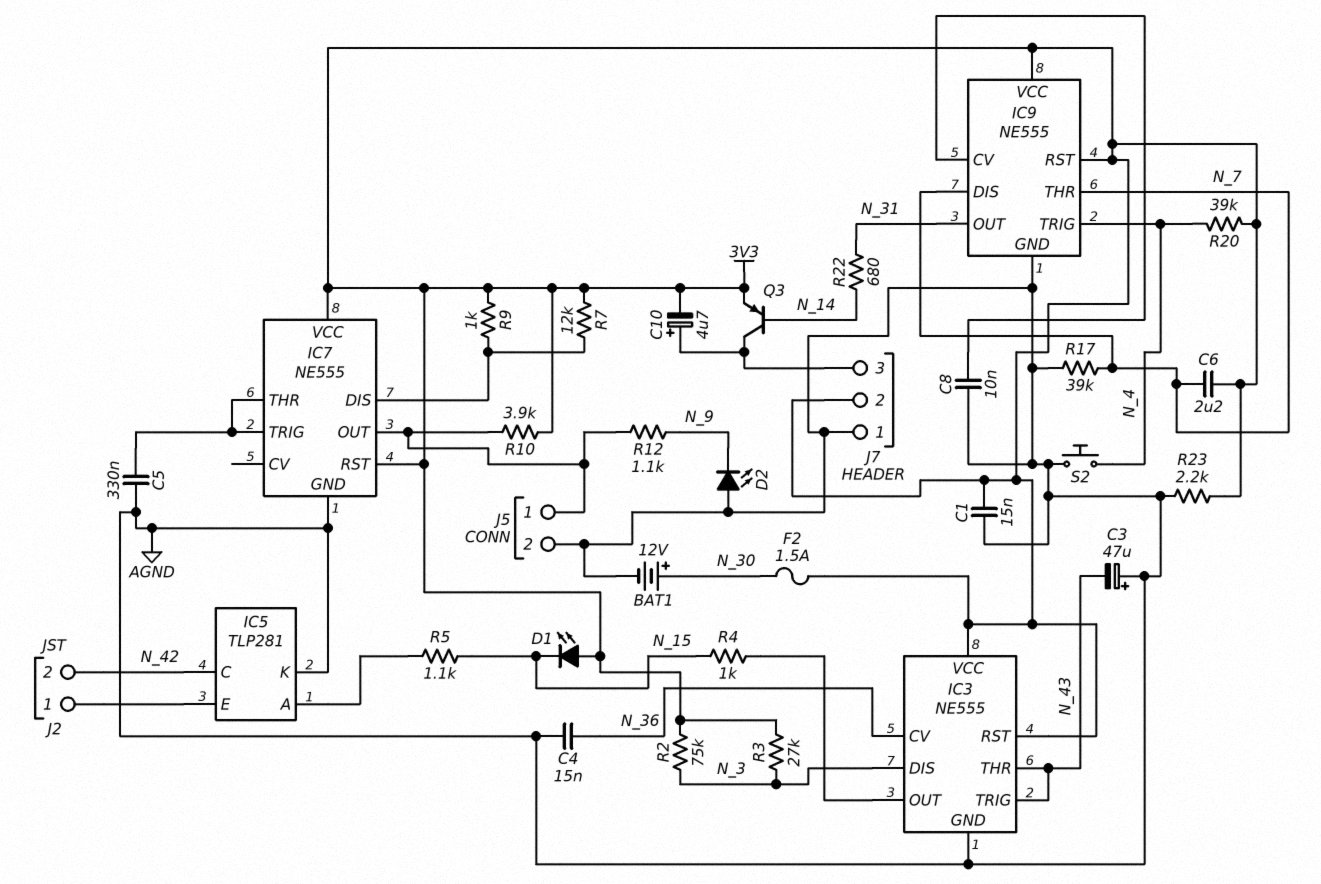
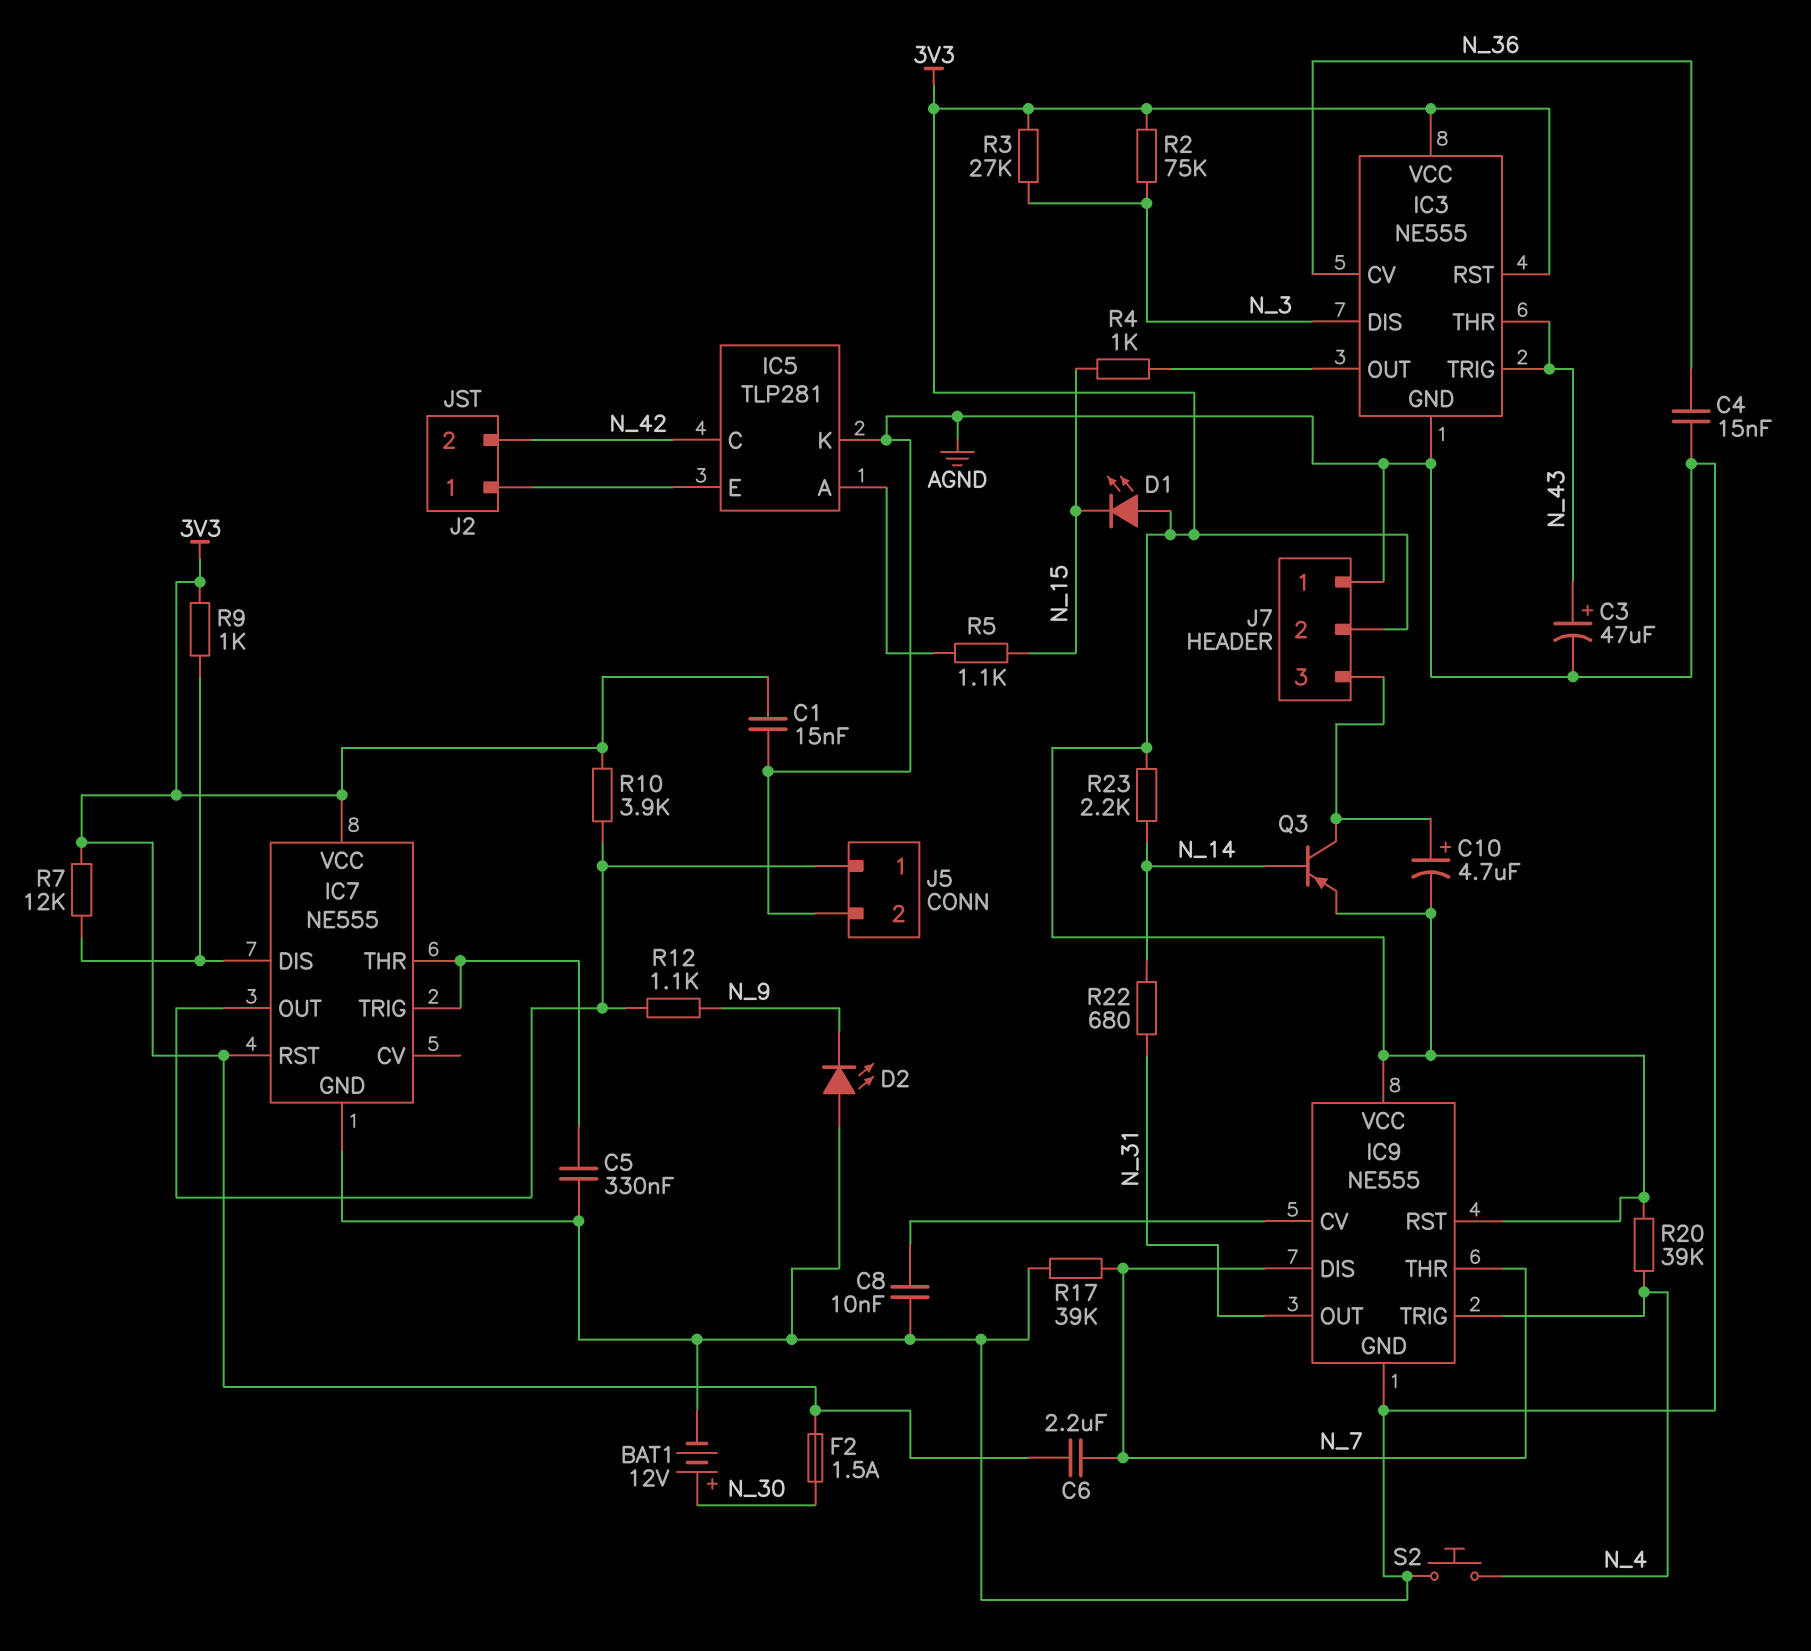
C3: 47uF (plus AGND, minus N_43) -> 47uF (plus N_43, minus AGND)
R23: 2.2k (3V3, AGND) -> 2.2k (3V3, N_14)

